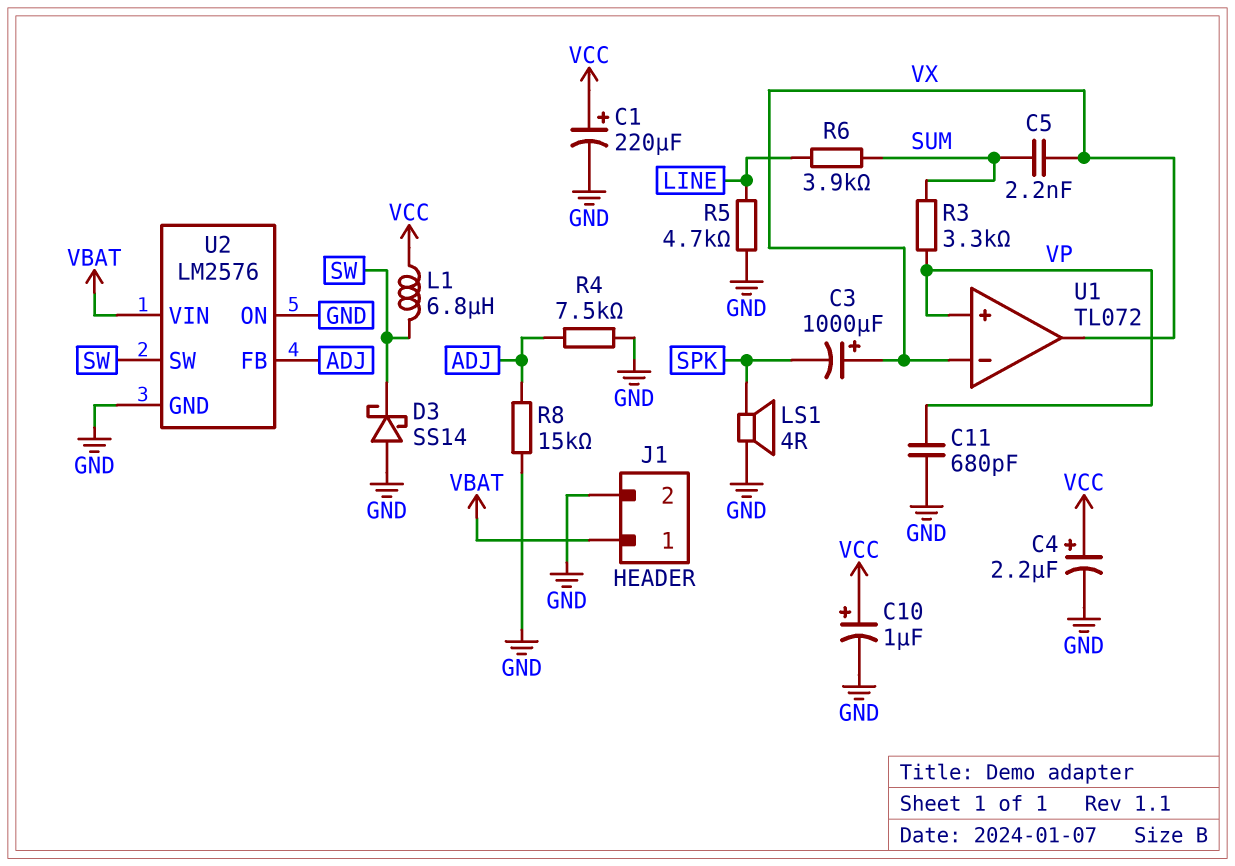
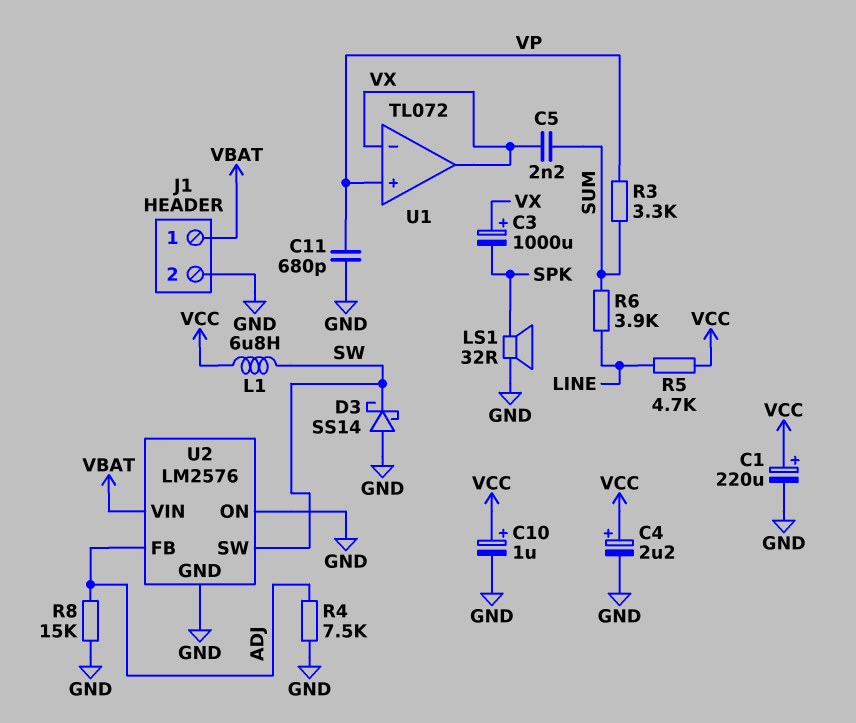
LS1: speaker 4R (GND, SPK) -> speaker 32R (GND, SPK)
R5: 4.7k (GND, LINE) -> 4.7k (LINE, VCC)

